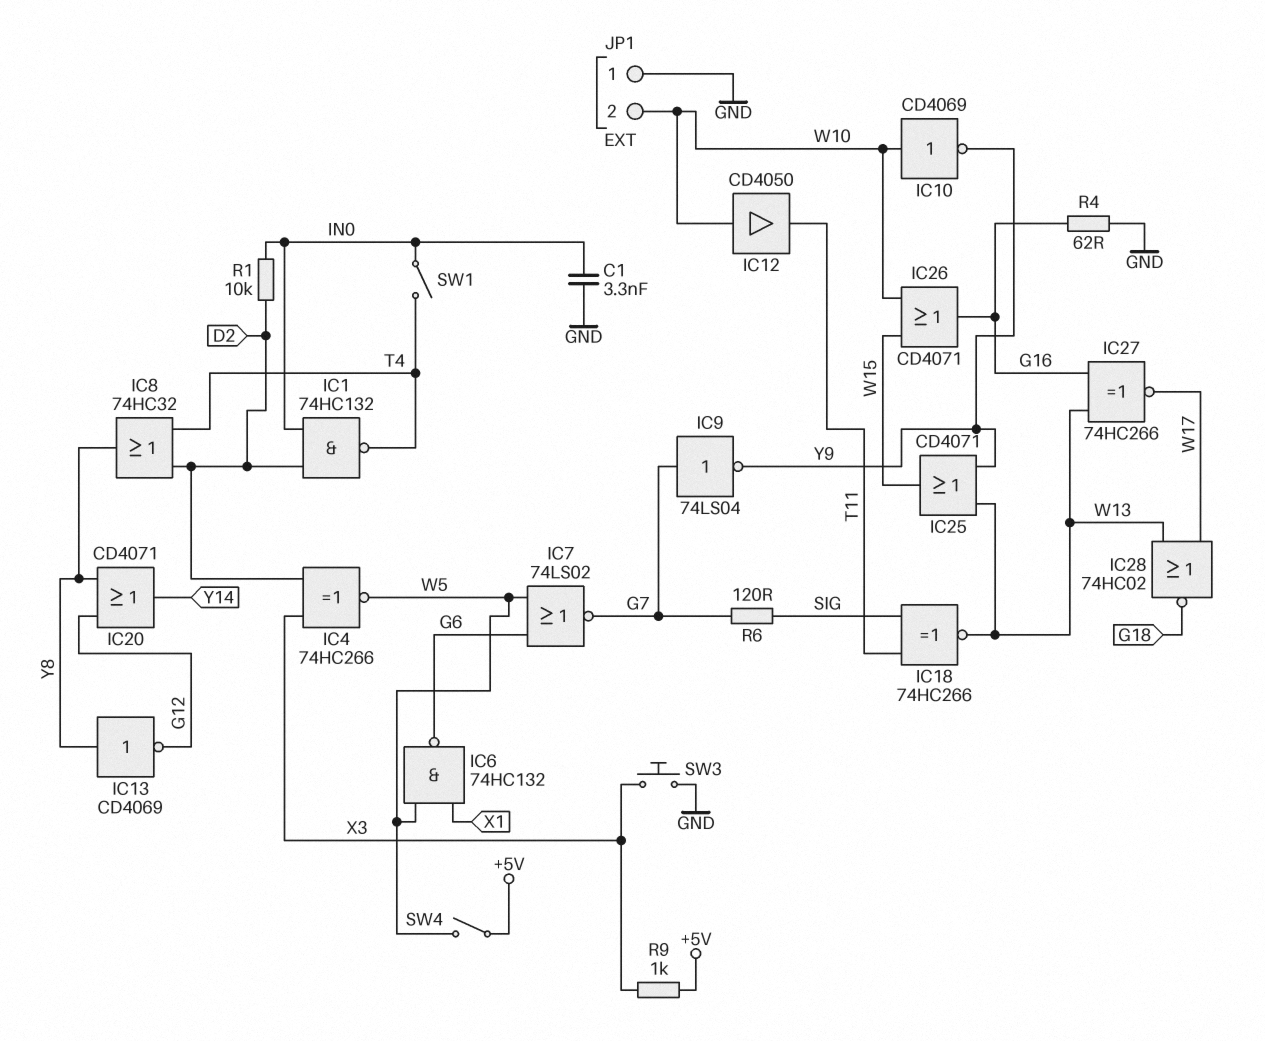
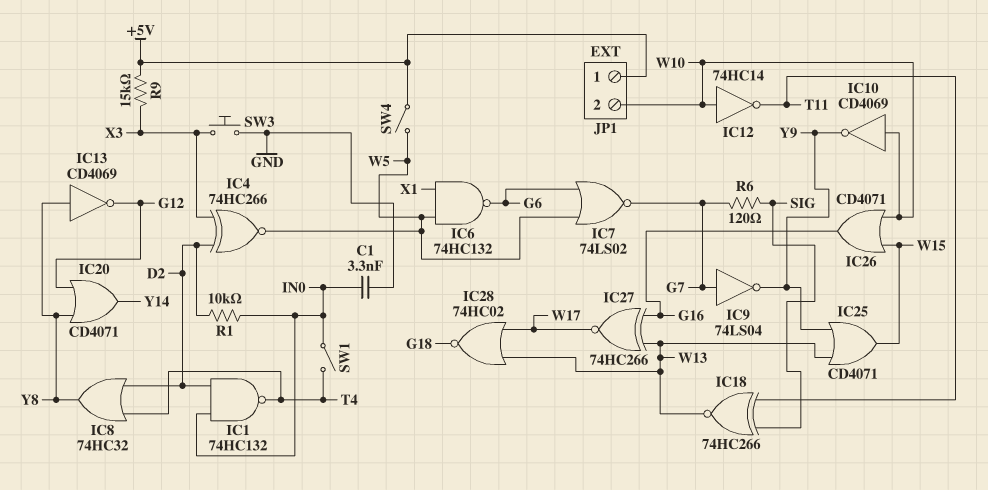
IC12: buffer CD4050 (in W10, out T11) -> NOT 74HC14 (in W10, out T11)
JP1 pin 1: GND -> +5V
R4: 62 (G16, GND) -> none
R9: 1k (+5V, X3) -> 15k (+5V, X3)

